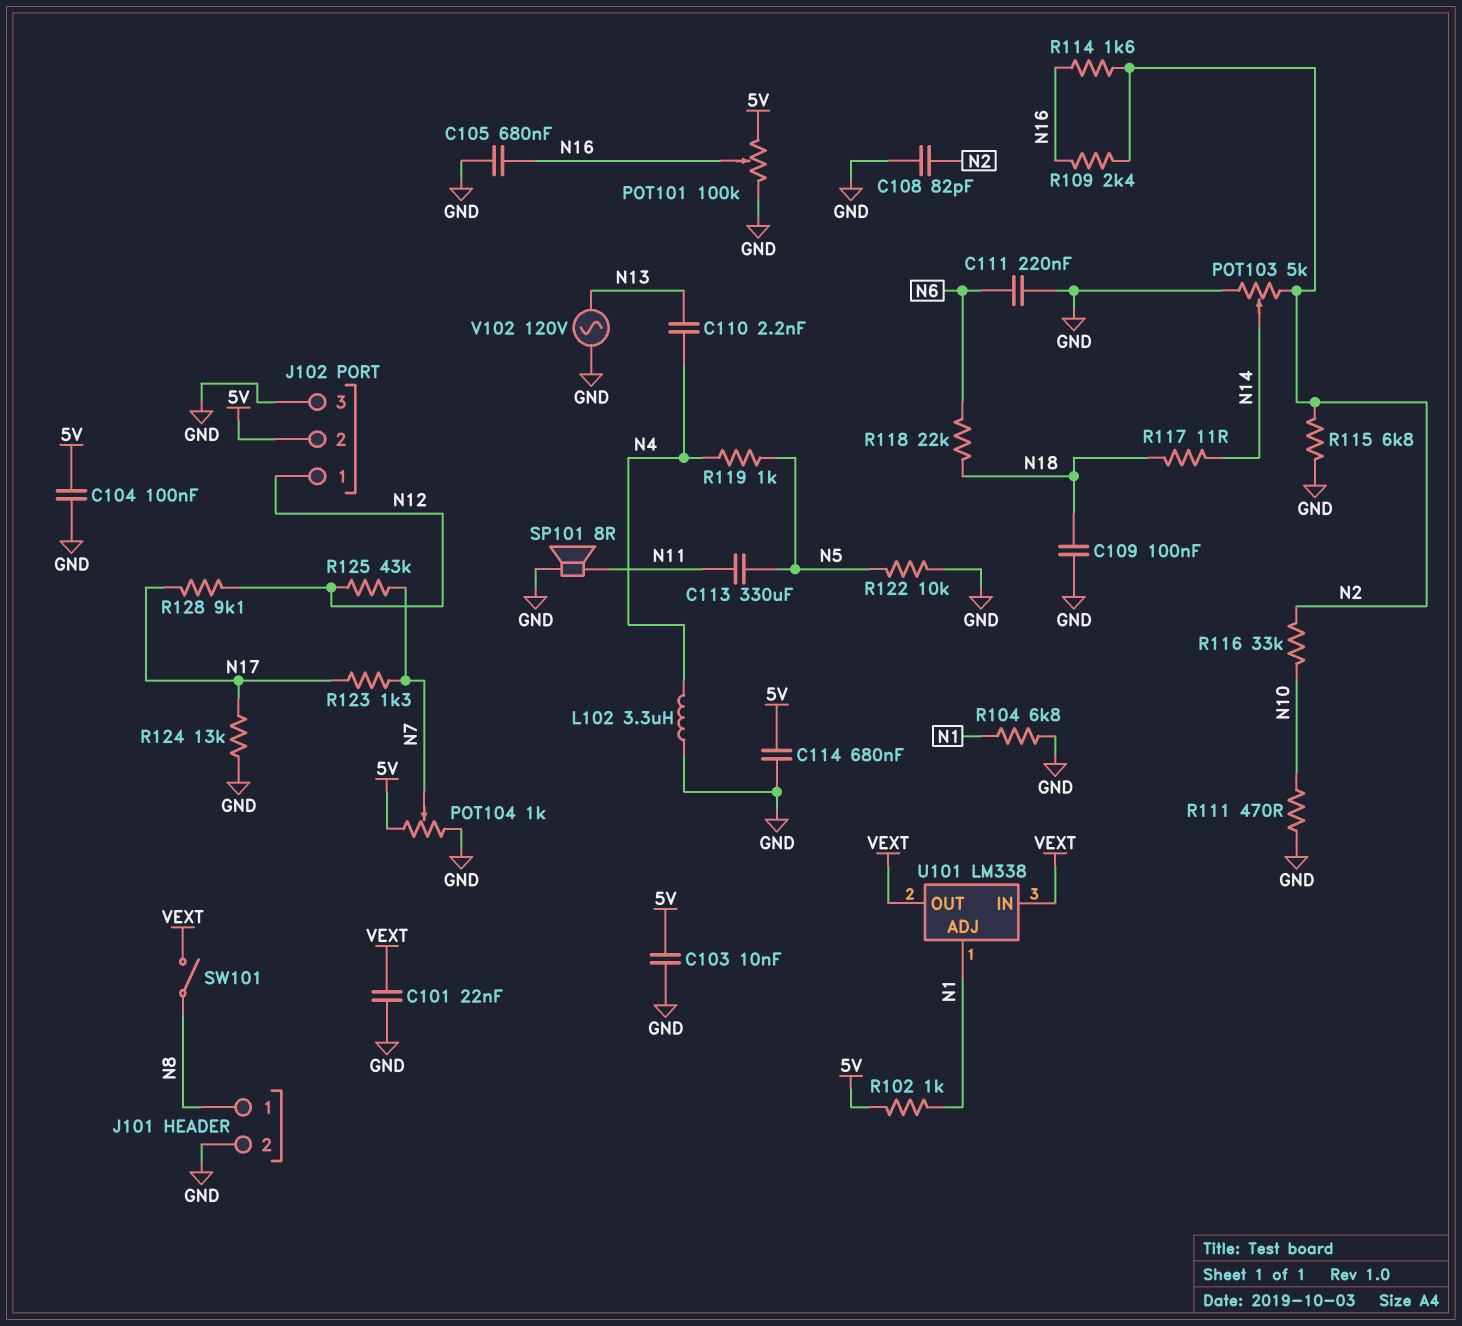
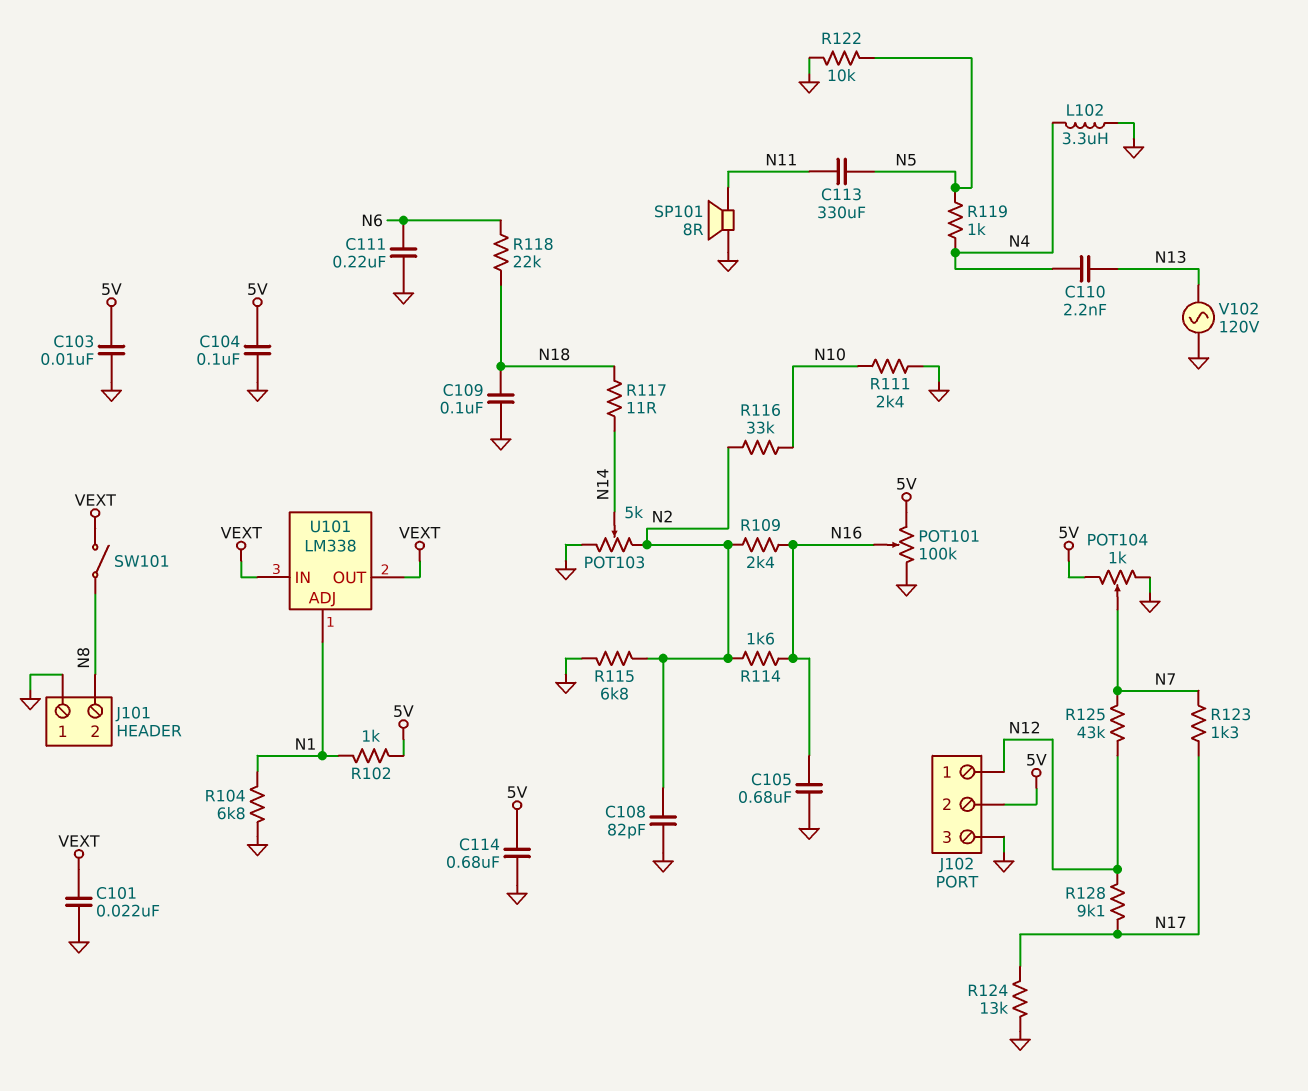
J101 pin 1: N8 -> GND
J101 pin 2: GND -> N8
R111: 470 (GND, N10) -> 2.4k (GND, N10)

